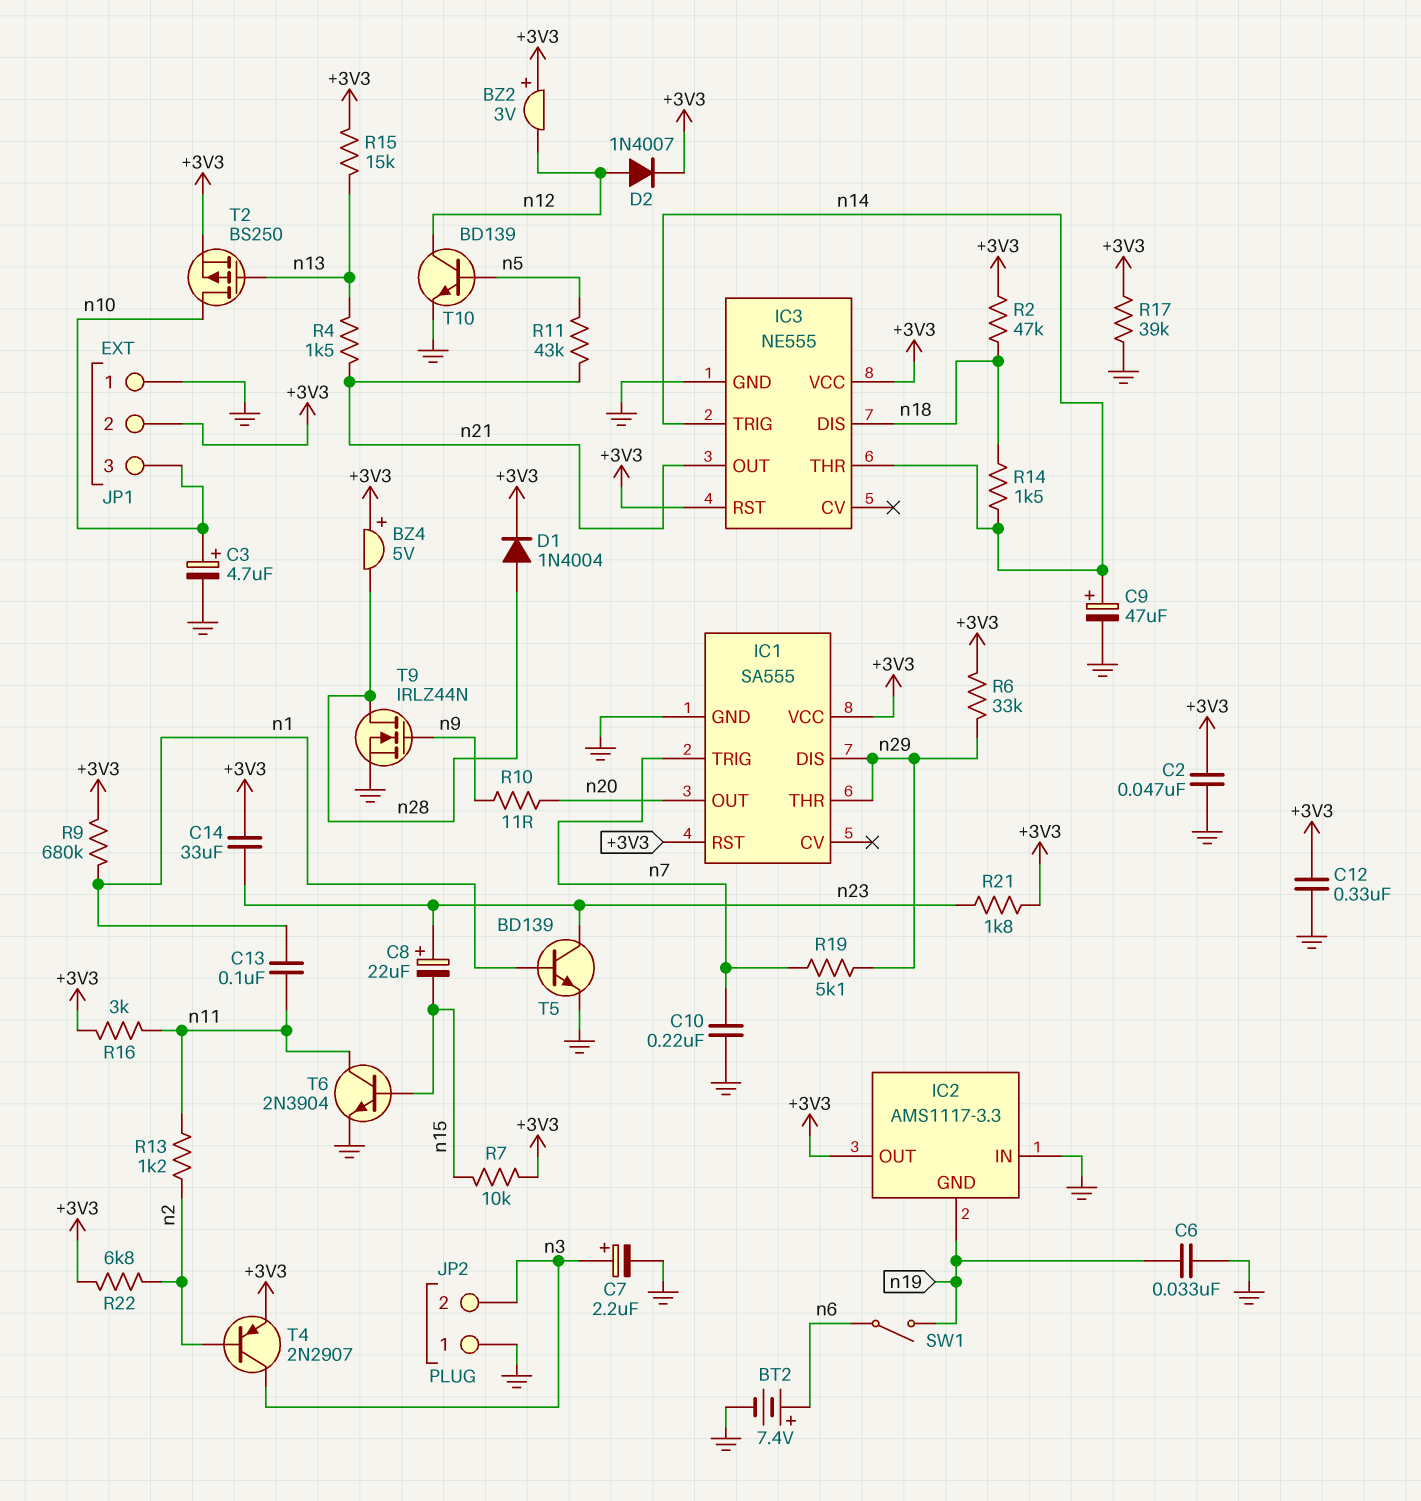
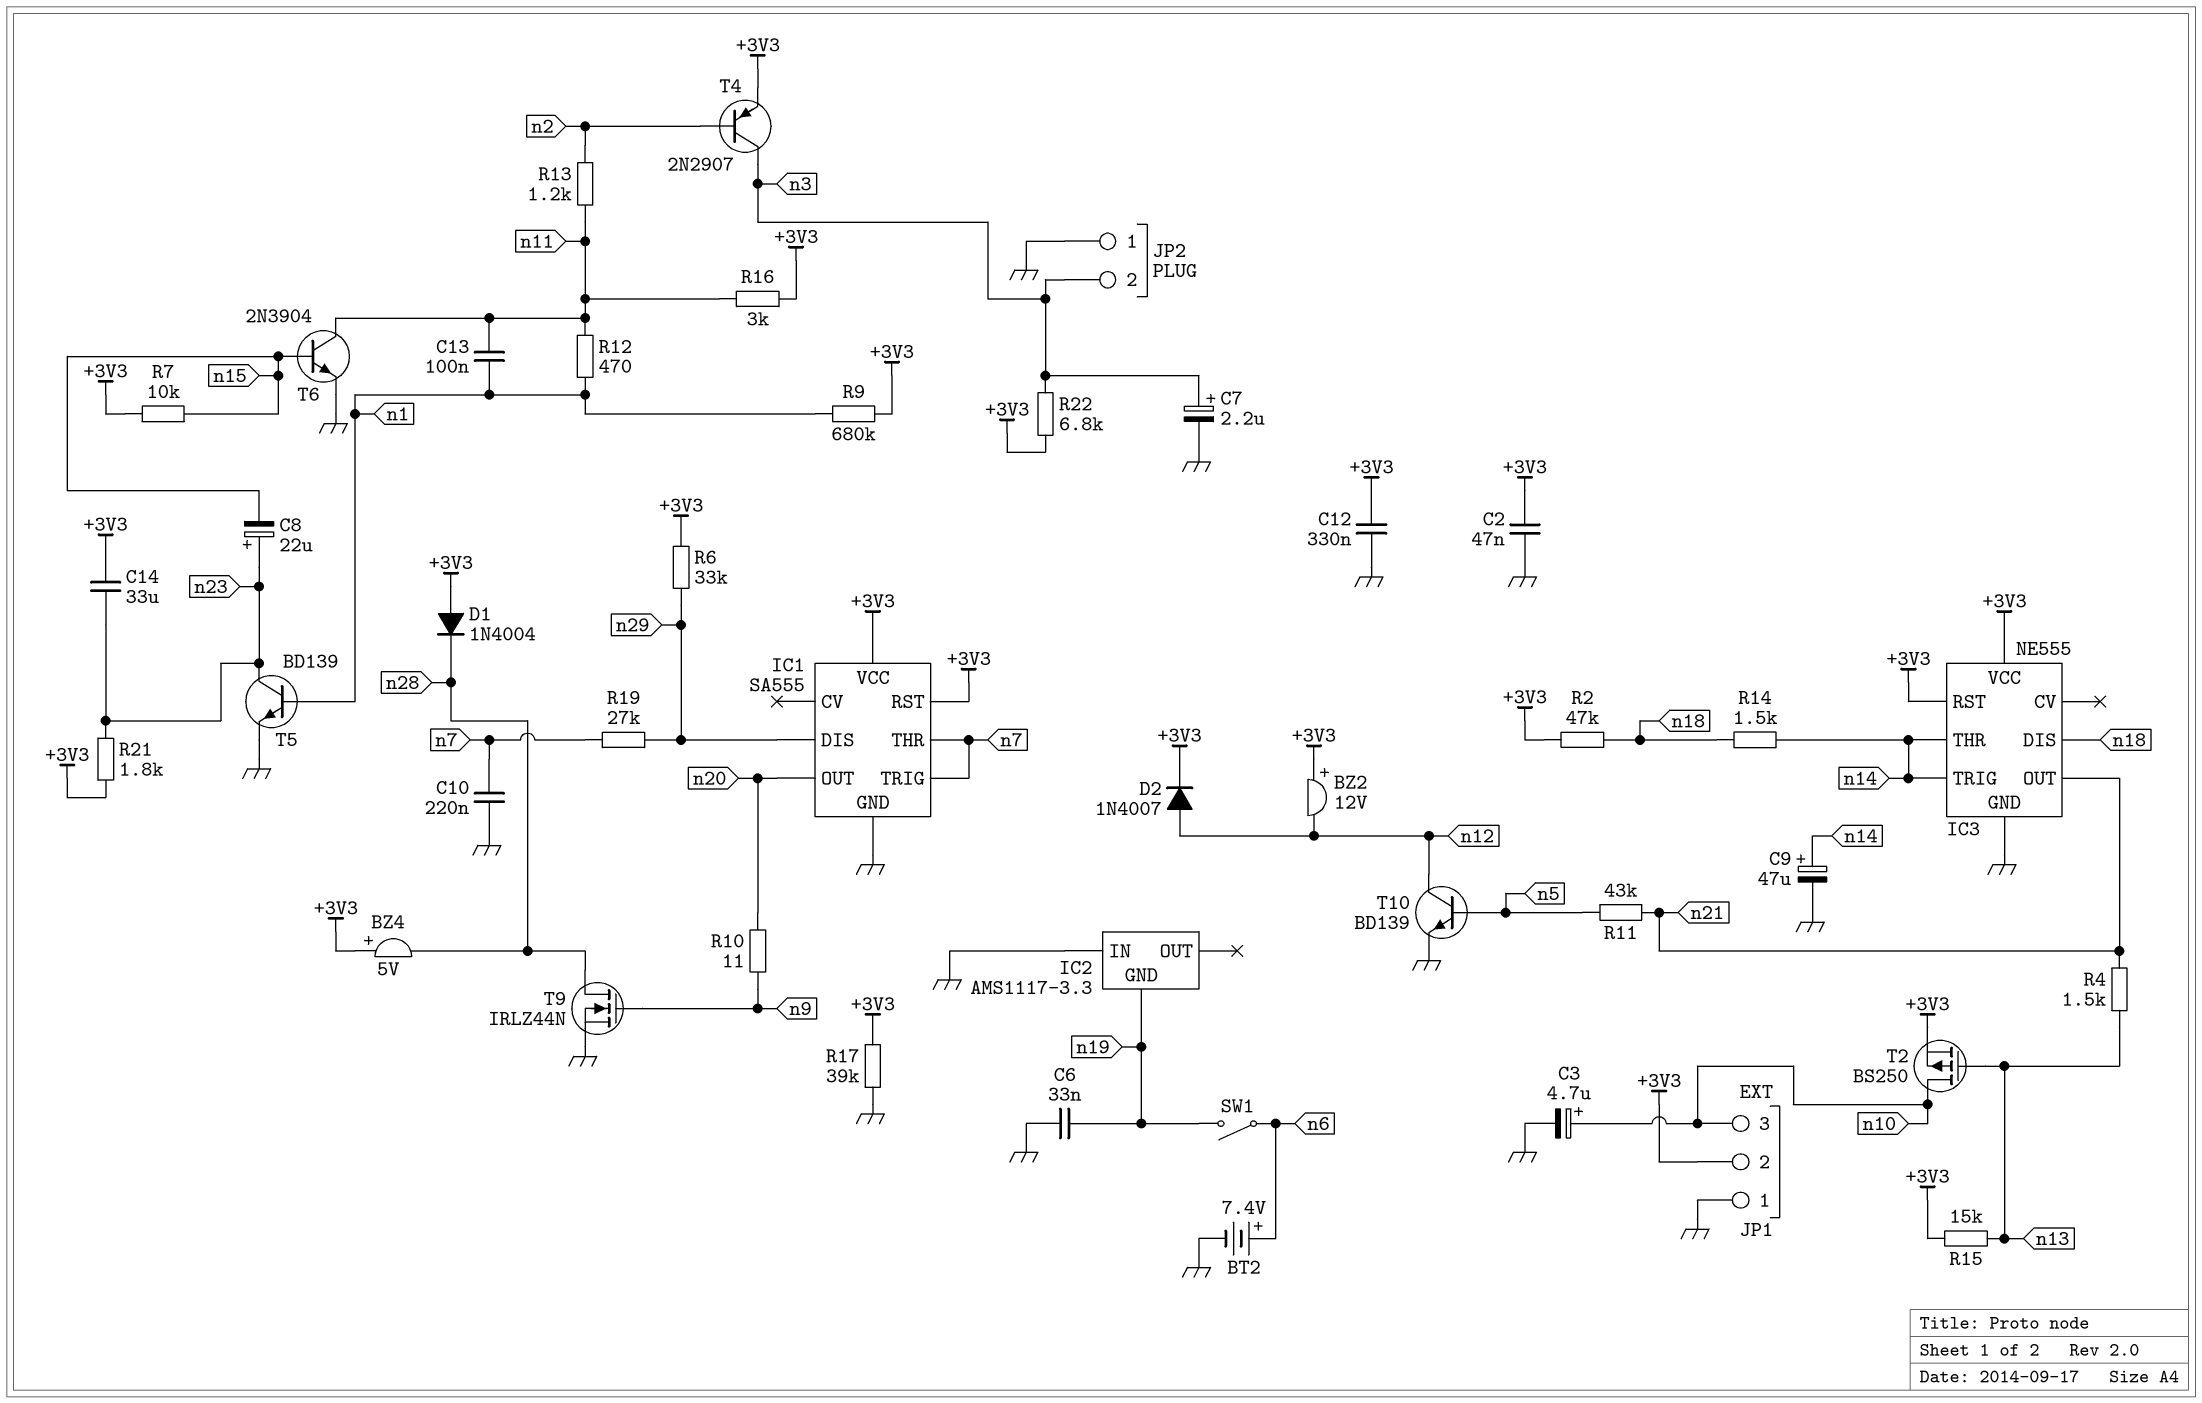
BZ2: buzzer 3V (plus +3V3, minus n12) -> buzzer 12V (plus +3V3, minus n12)
D1: diode 1N4004 (A n28, K +3V3) -> diode 1N4004 (A +3V3, K n28)
IC1 pin THR: n29 -> n7
IC2 pin OUT: +3V3 -> none
R12: none -> 470 (n1, n11)
R19: 5.1k (n7, n29) -> 27k (n7, n29)
R22: 6.8k (+3V3, n2) -> 6.8k (+3V3, n3)

